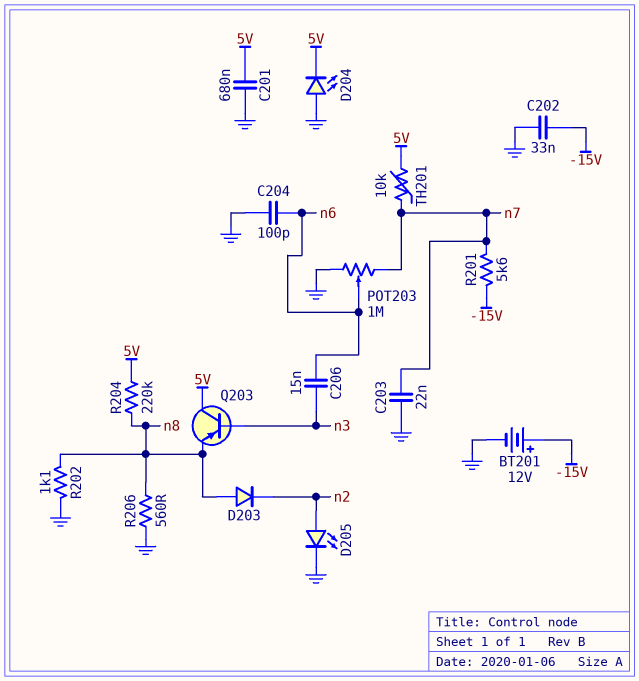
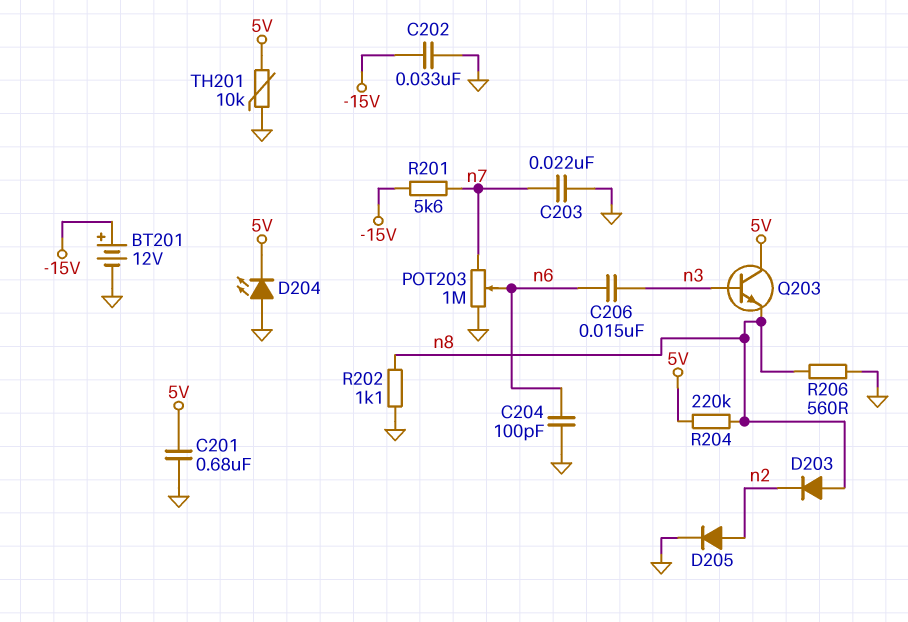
D205: LED (A n2, K GND) -> diode (A n2, K GND)
Q203: PNP (B n3, C 5V, E n8) -> NPN (B n3, C 5V, E n8)
TH201: 10k (5V, n7) -> 10k (5V, GND)

